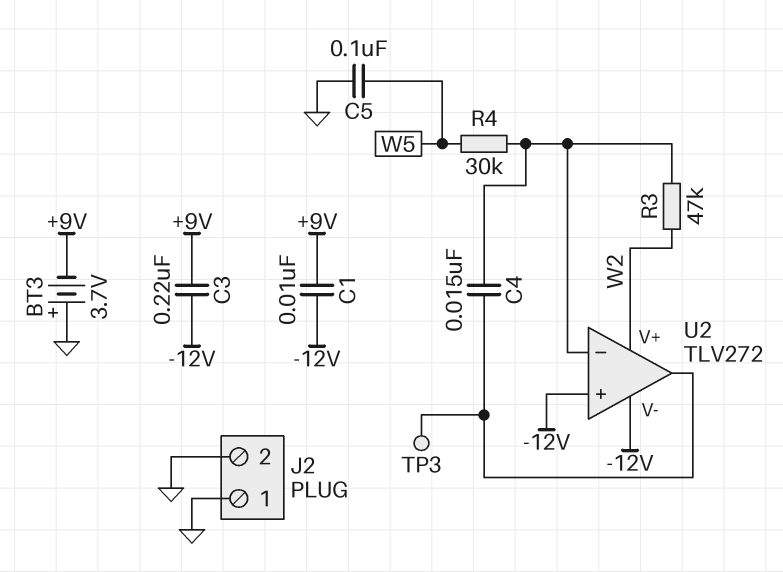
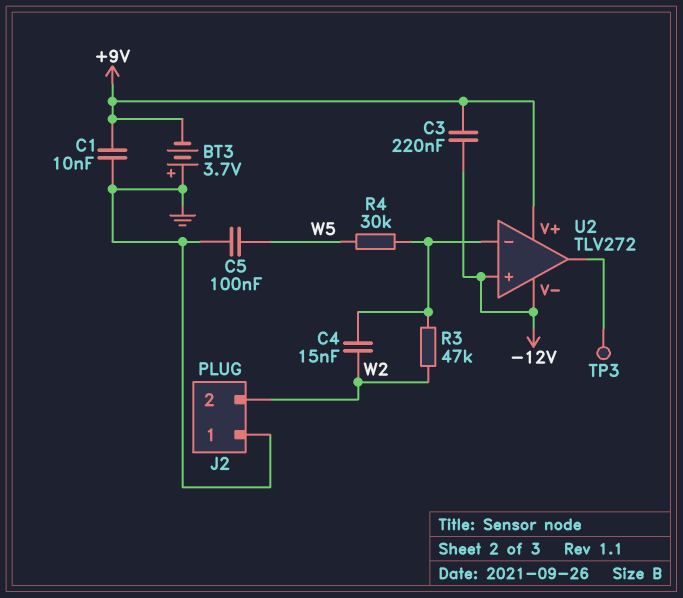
C1: 10nF (+9V, -12V) -> 10nF (+9V, GND)
C4: 15nF (U2/in-, U2/out) -> 15nF (U2/in-, W2)
J2 pin 2: GND -> W2
U2 pin V+: W2 -> +9V

